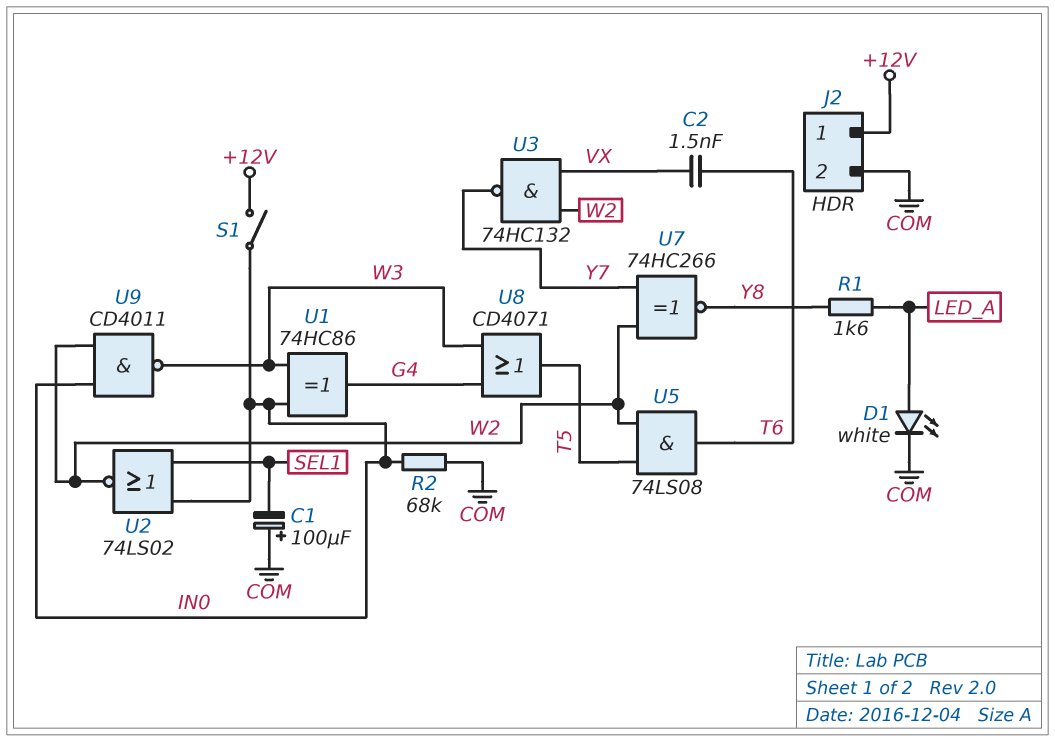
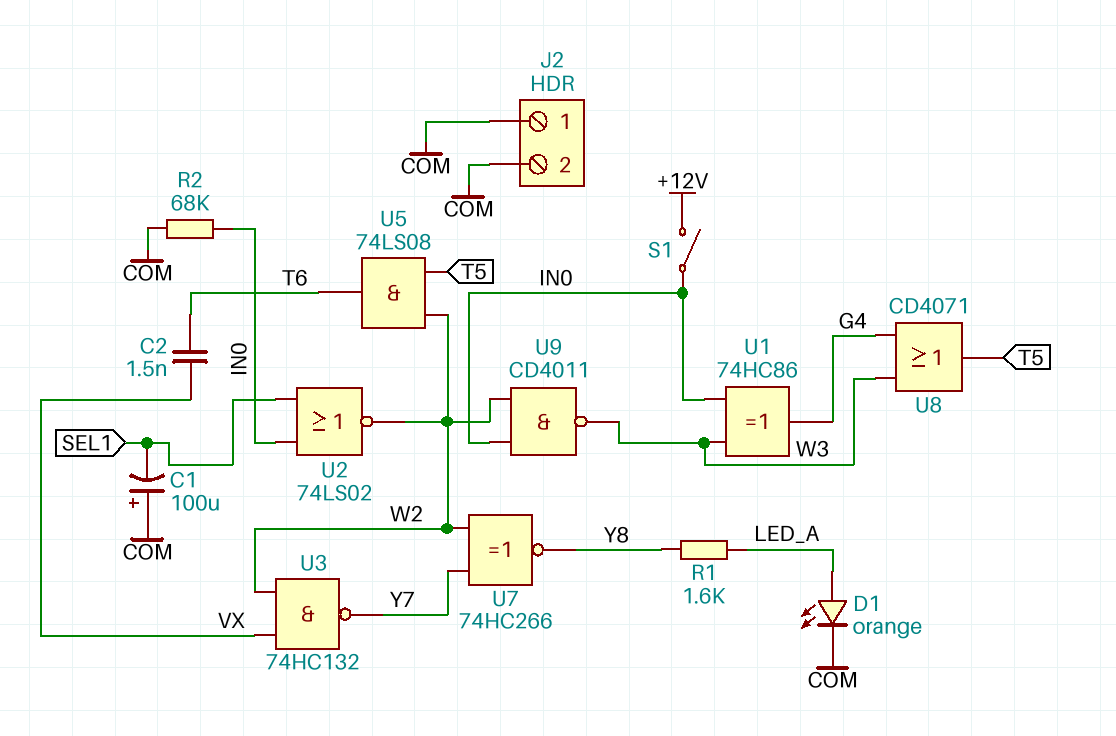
D1: LED white (A LED_A, K COM) -> LED orange (A LED_A, K COM)
J2 pin 1: +12V -> COM

